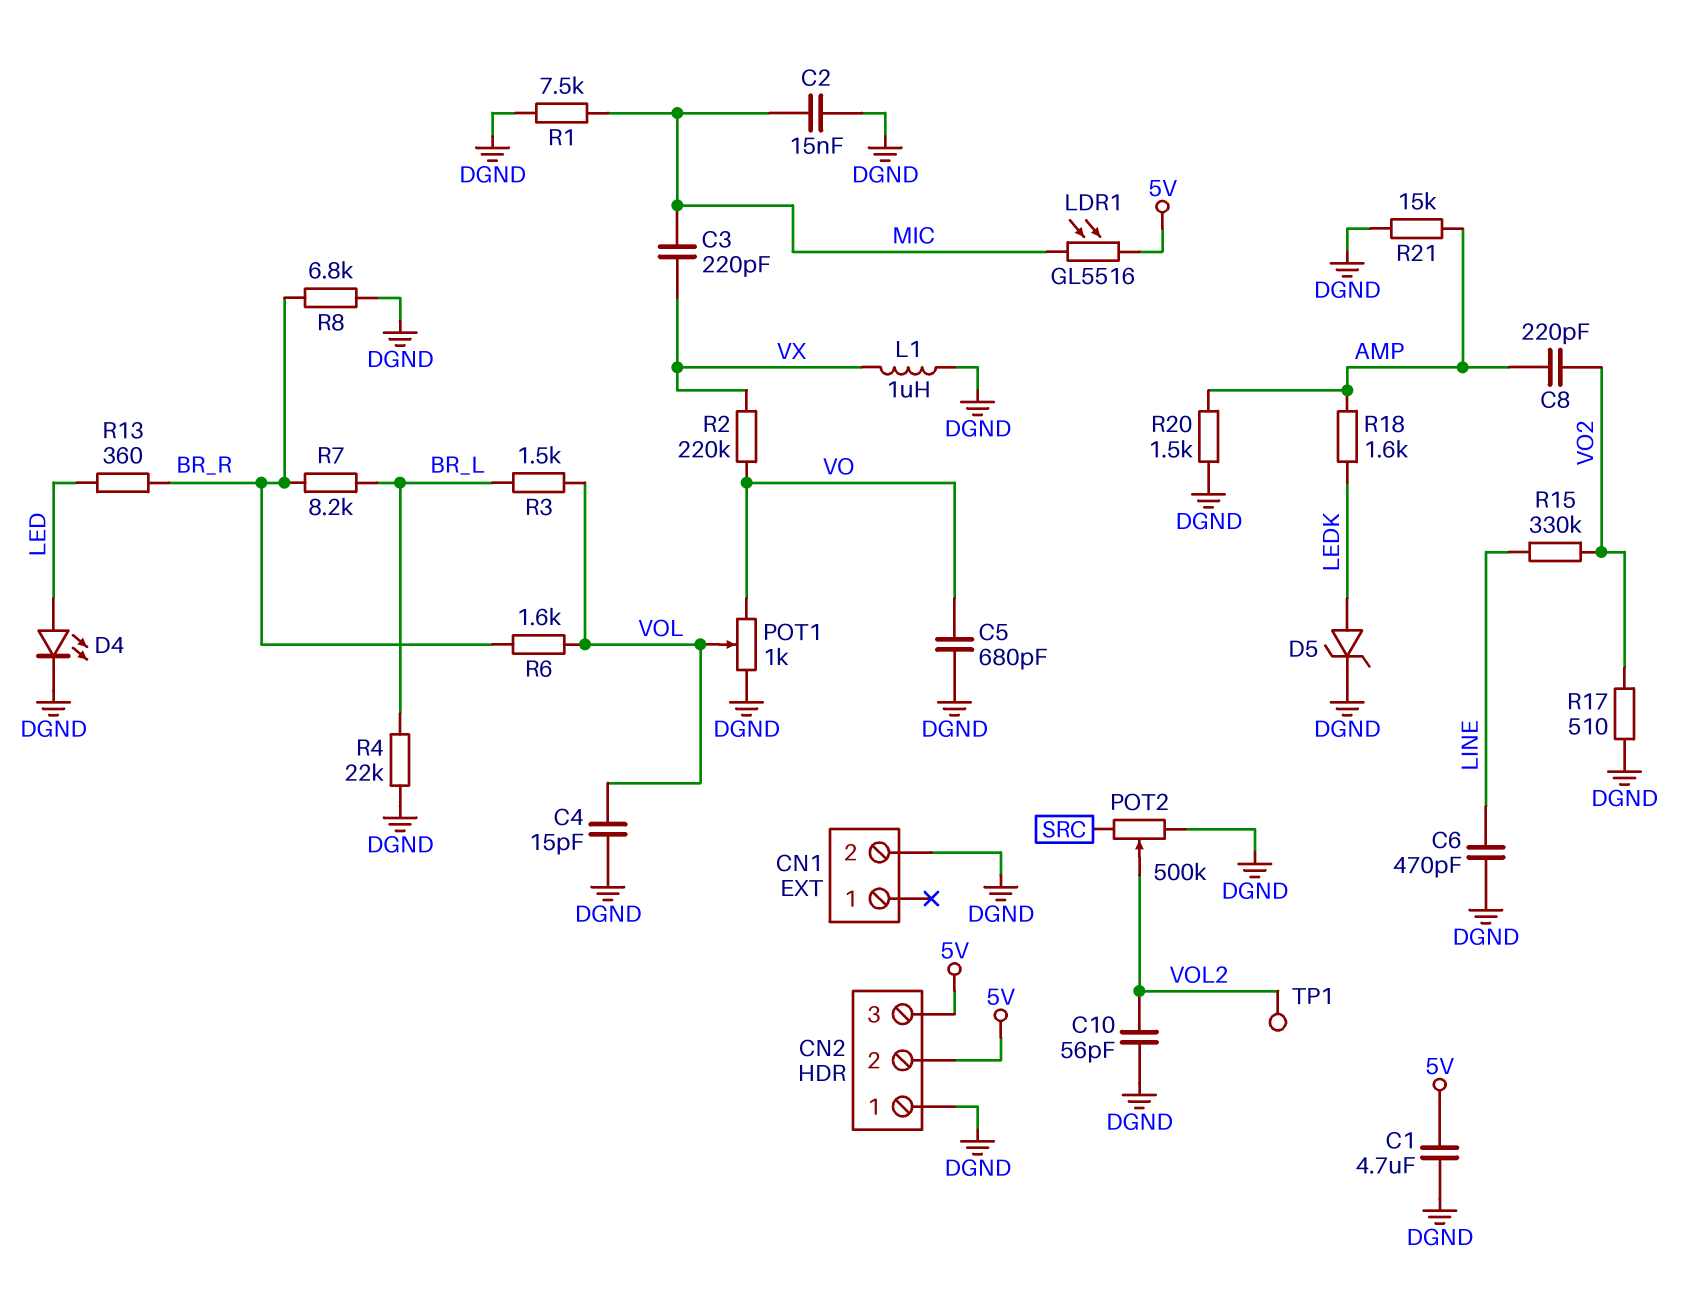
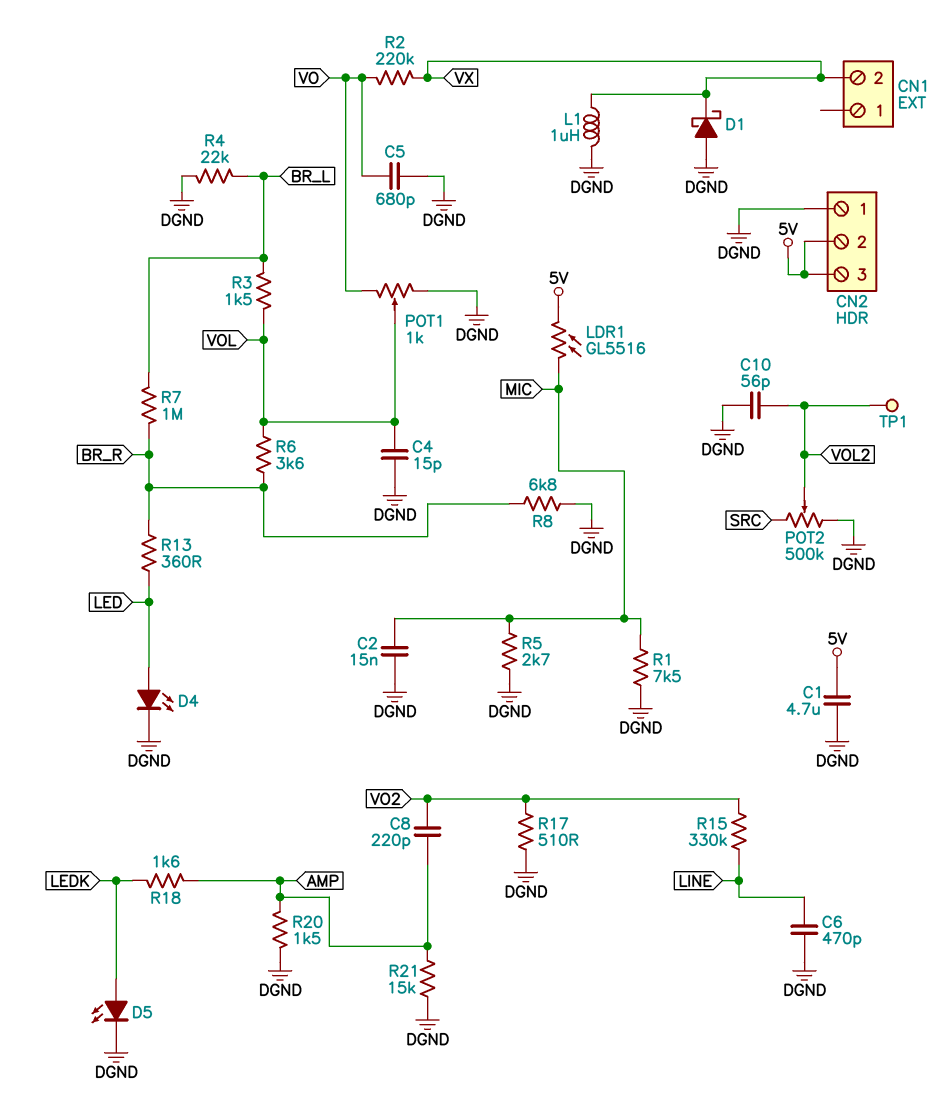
C3: 220pF (MIC, VX) -> none
CN1 pin 2: DGND -> VX
D1: none -> schottky (A DGND, K VX)
D5: zener (A LEDK, K DGND) -> LED (A LEDK, K DGND)
R5: none -> 2.7k (DGND, MIC)
R6: 1.6k (BR_R, VOL) -> 3.6k (BR_R, VOL)
R7: 8.2k (BR_L, BR_R) -> 1M (BR_L, BR_R)

